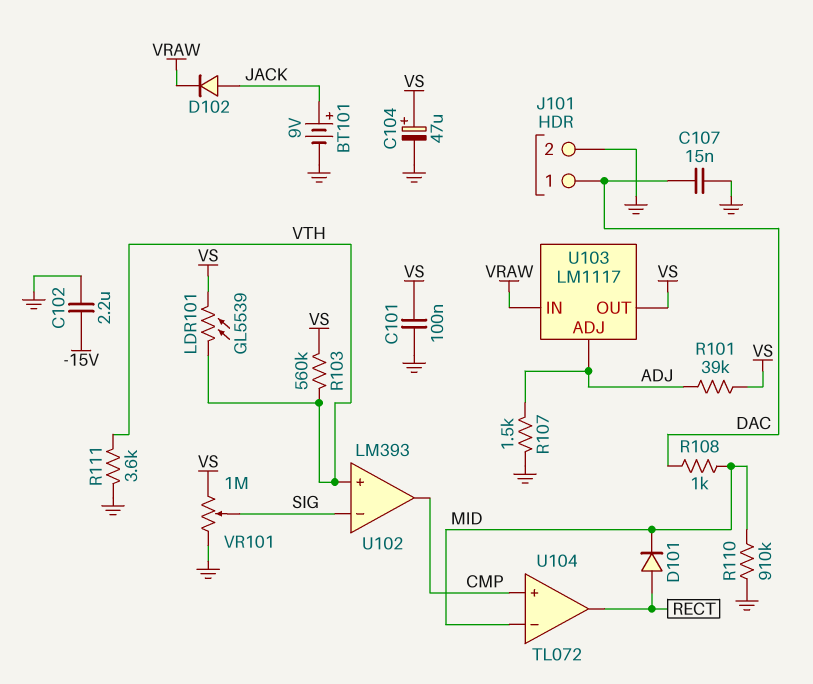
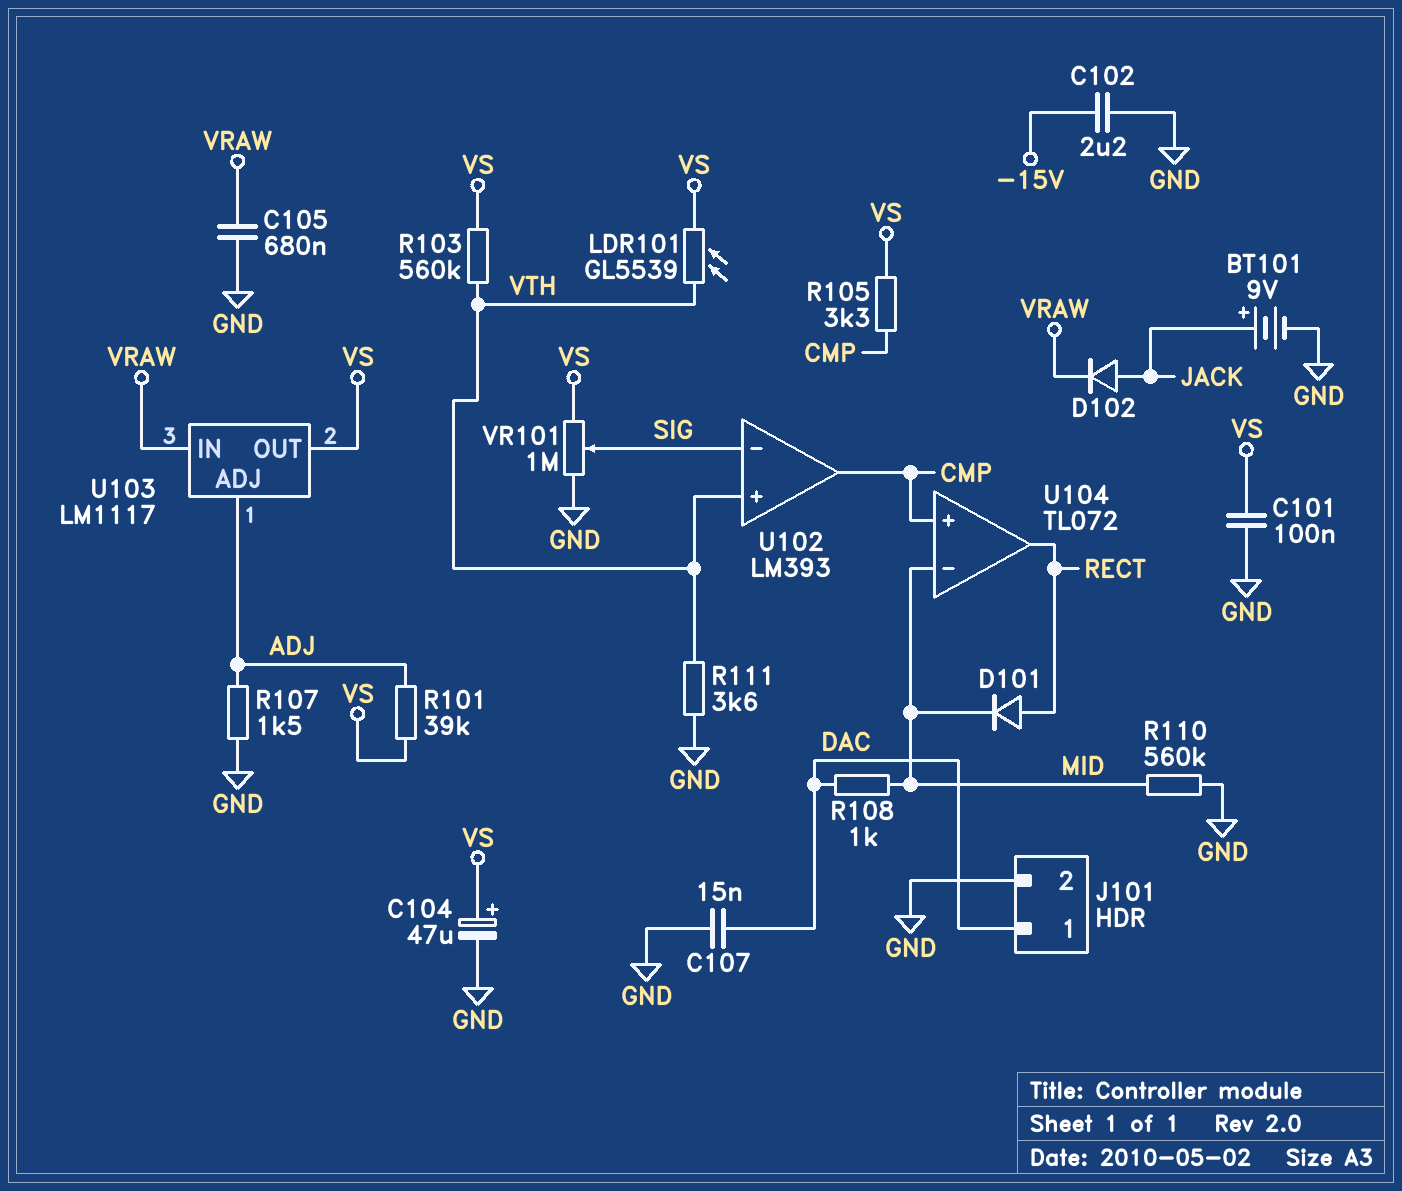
C105: none -> 680nF (GND, VRAW)
R105: none -> 3.3k (CMP, VS)
R110: 910k (GND, MID) -> 560k (GND, MID)

